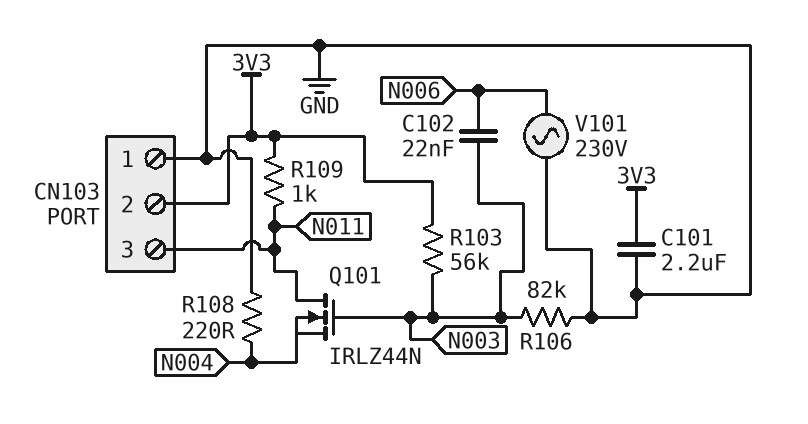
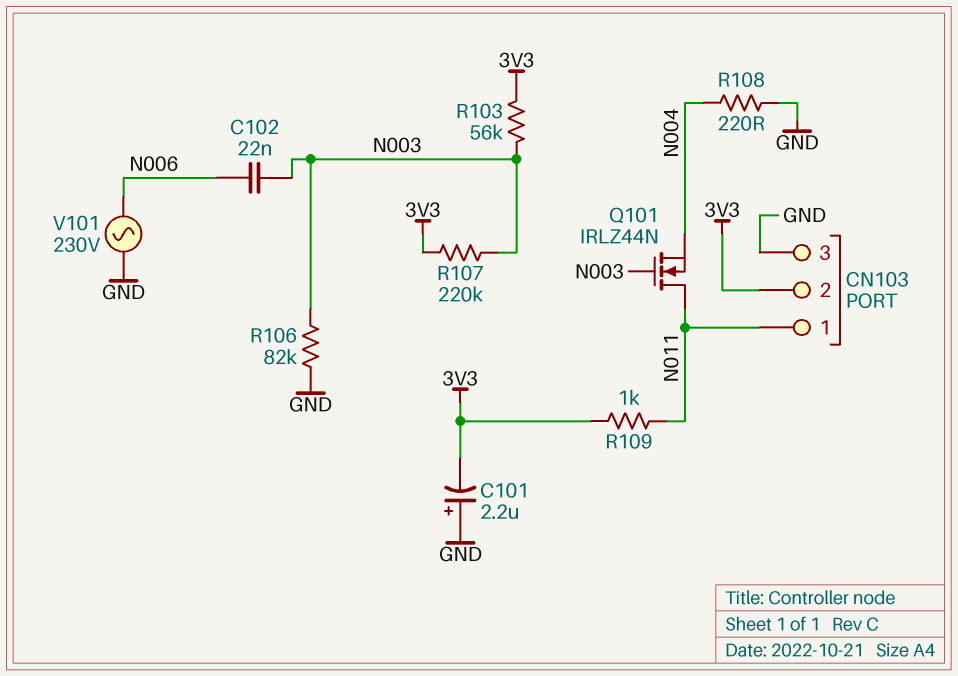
C101: 2.2uF (3V3, GND) -> 2.2uF (plus GND, minus 3V3)
CN103 pin 1: GND -> N011
CN103 pin 3: N011 -> GND
R107: none -> 220k (3V3, N003)

